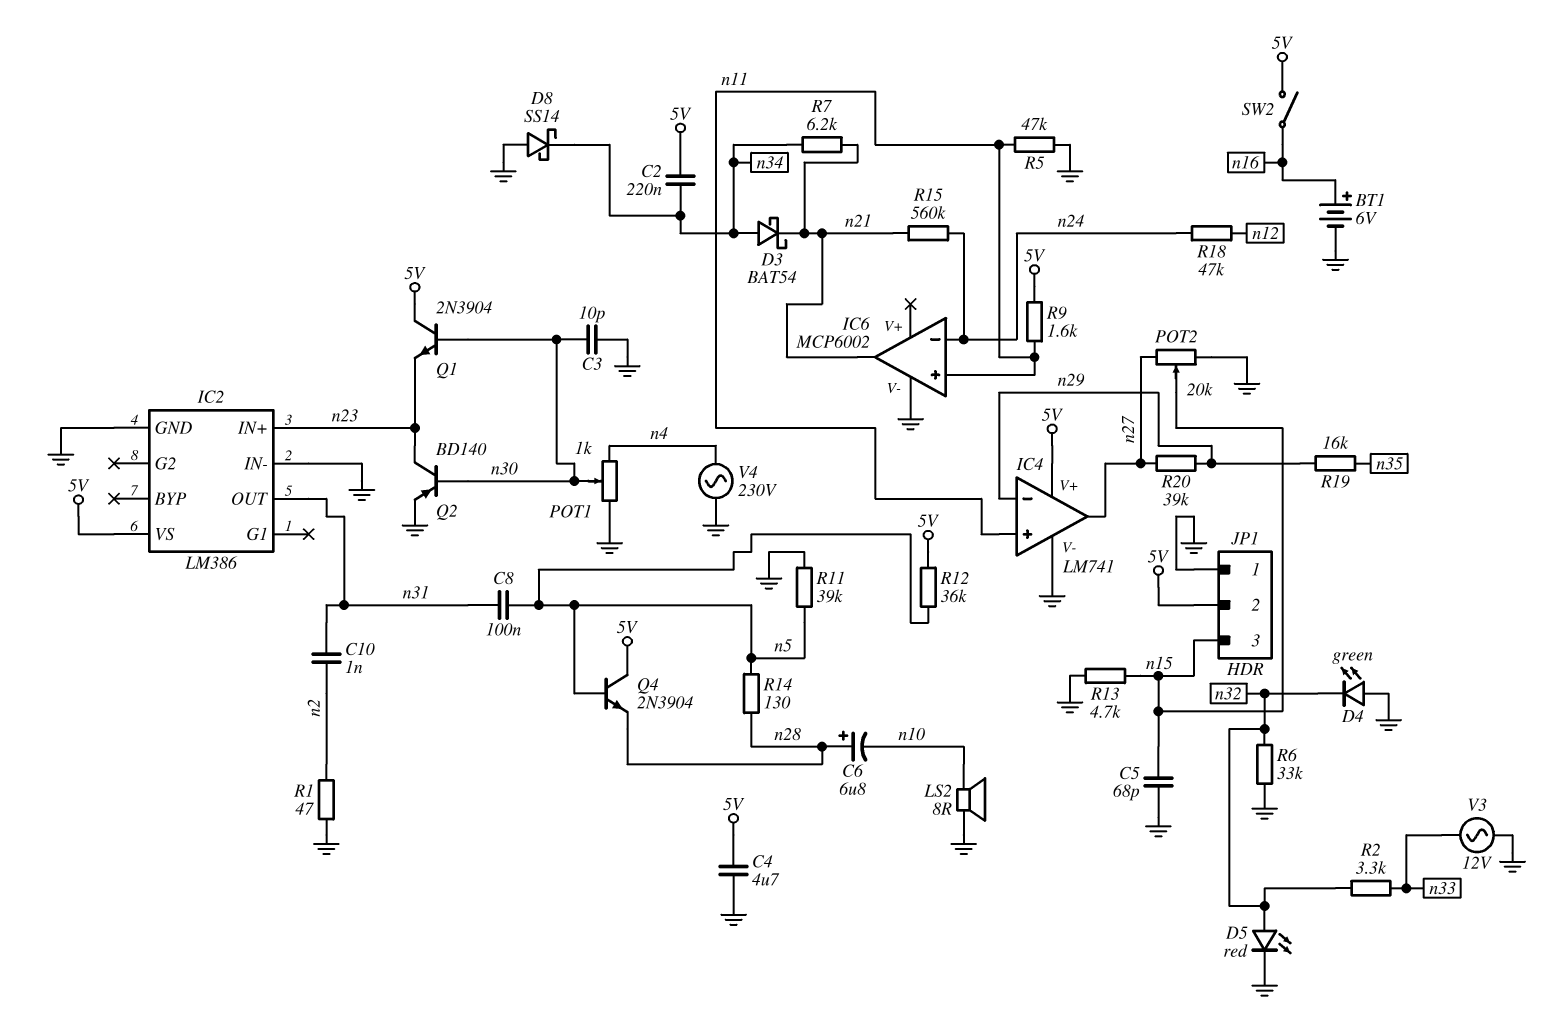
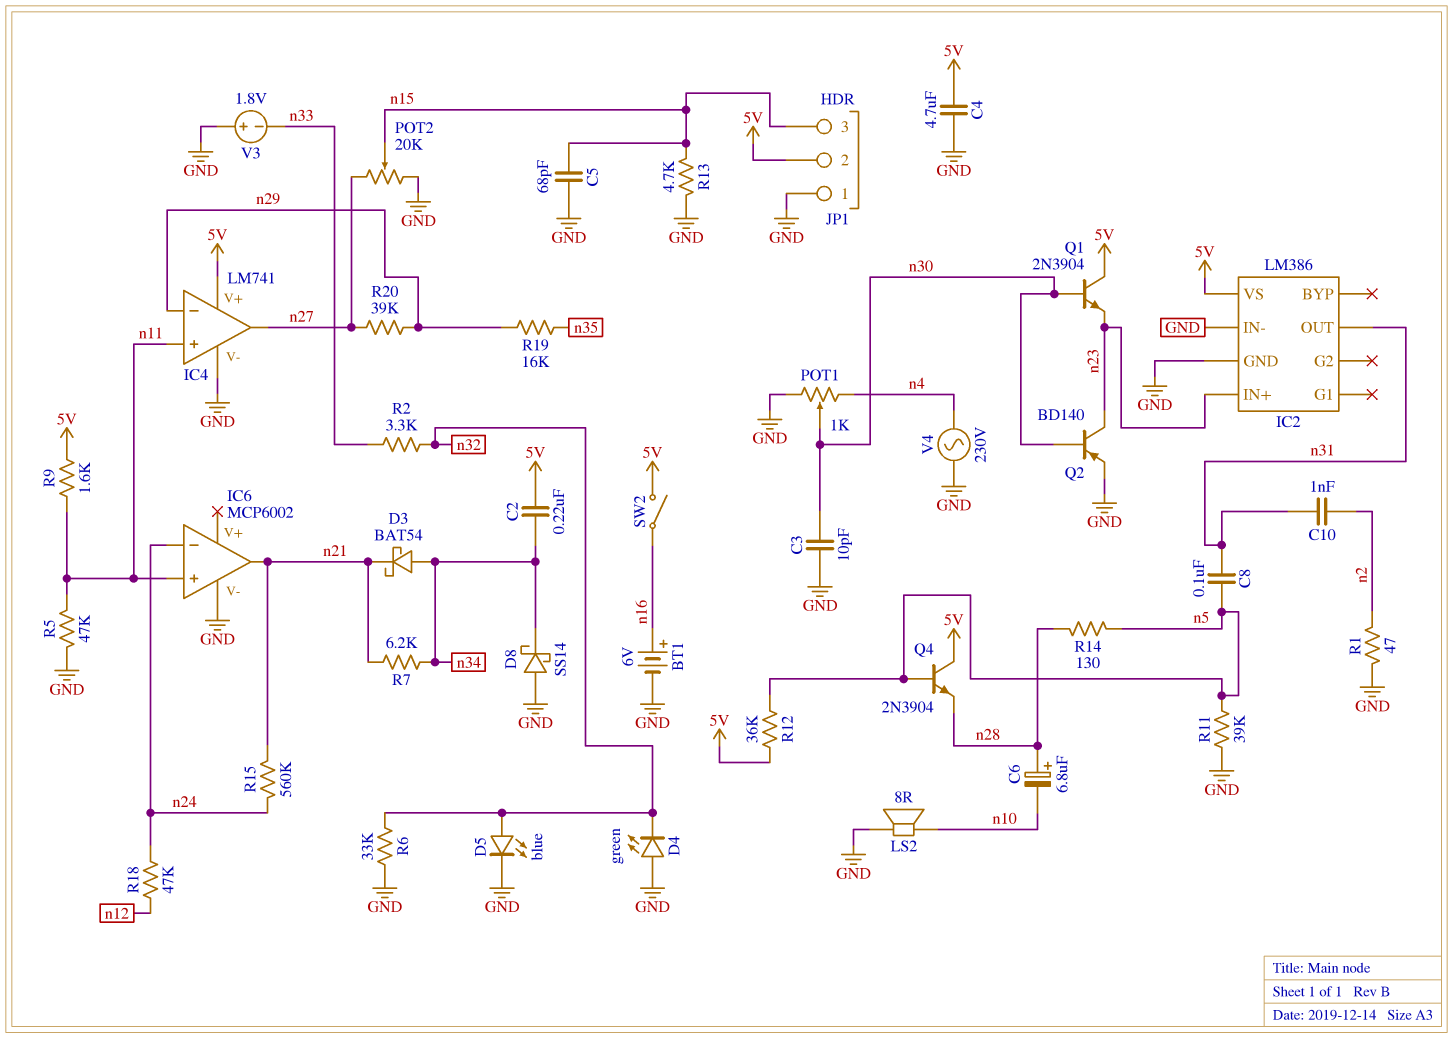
D5: LED red (A n32, K GND) -> LED blue (A n32, K GND)
V3: AC 12V (GND, n33) -> 1.8V (plus GND, minus n33)

